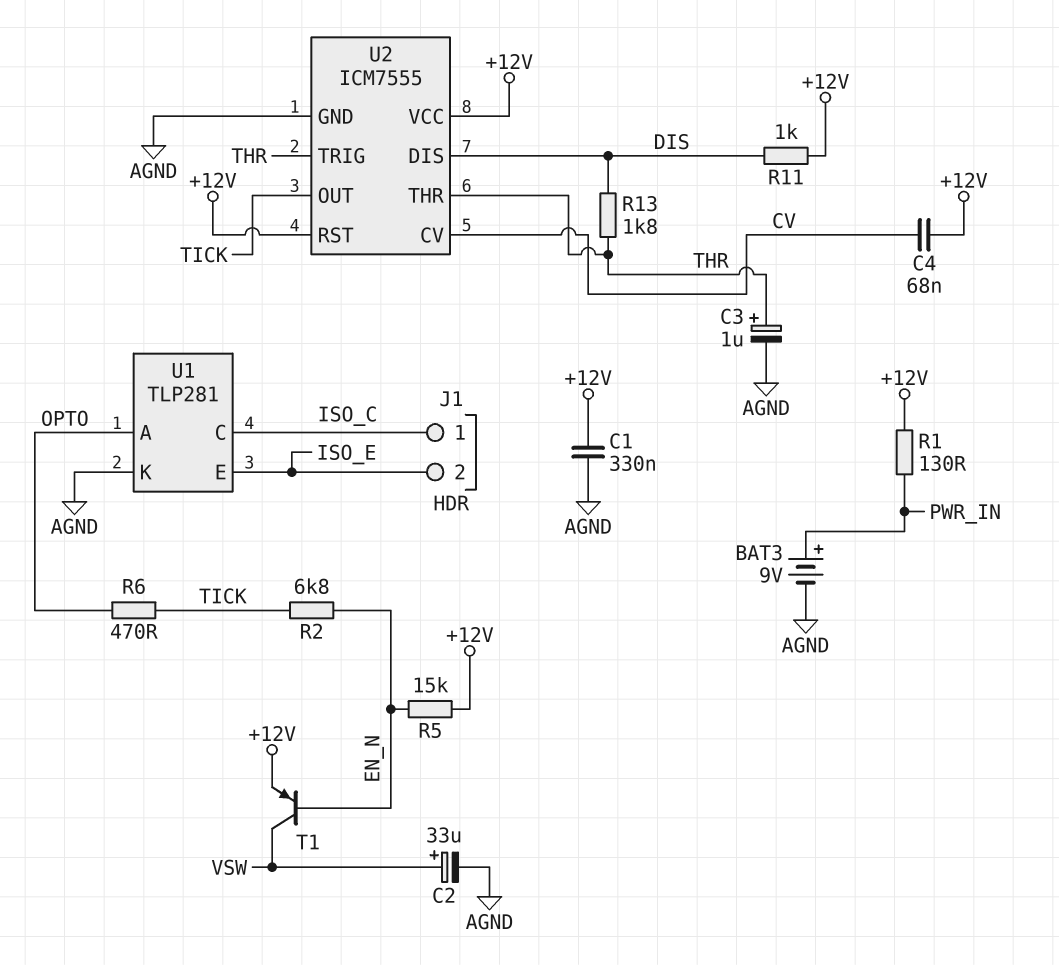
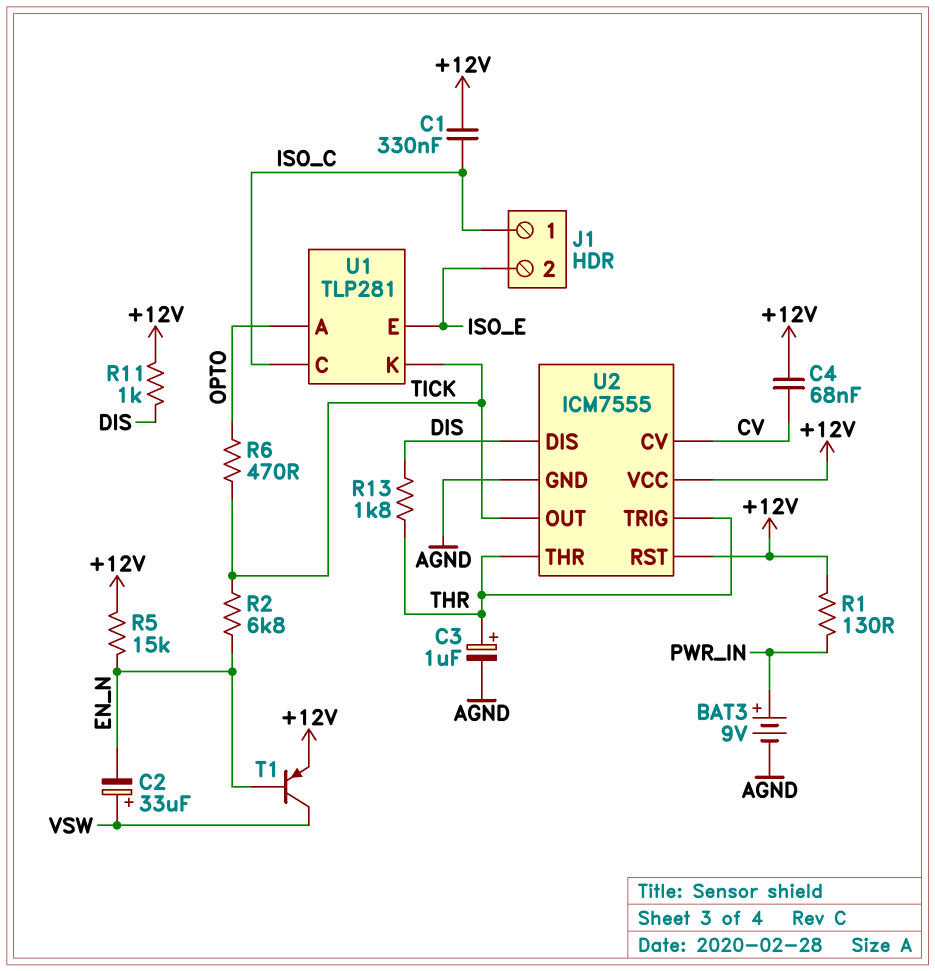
C1: 330nF (+12V, AGND) -> 330nF (+12V, ISO_C)
C2: 33uF (plus VSW, minus AGND) -> 33uF (plus VSW, minus EN_N)
U1 pin K: AGND -> TICK

